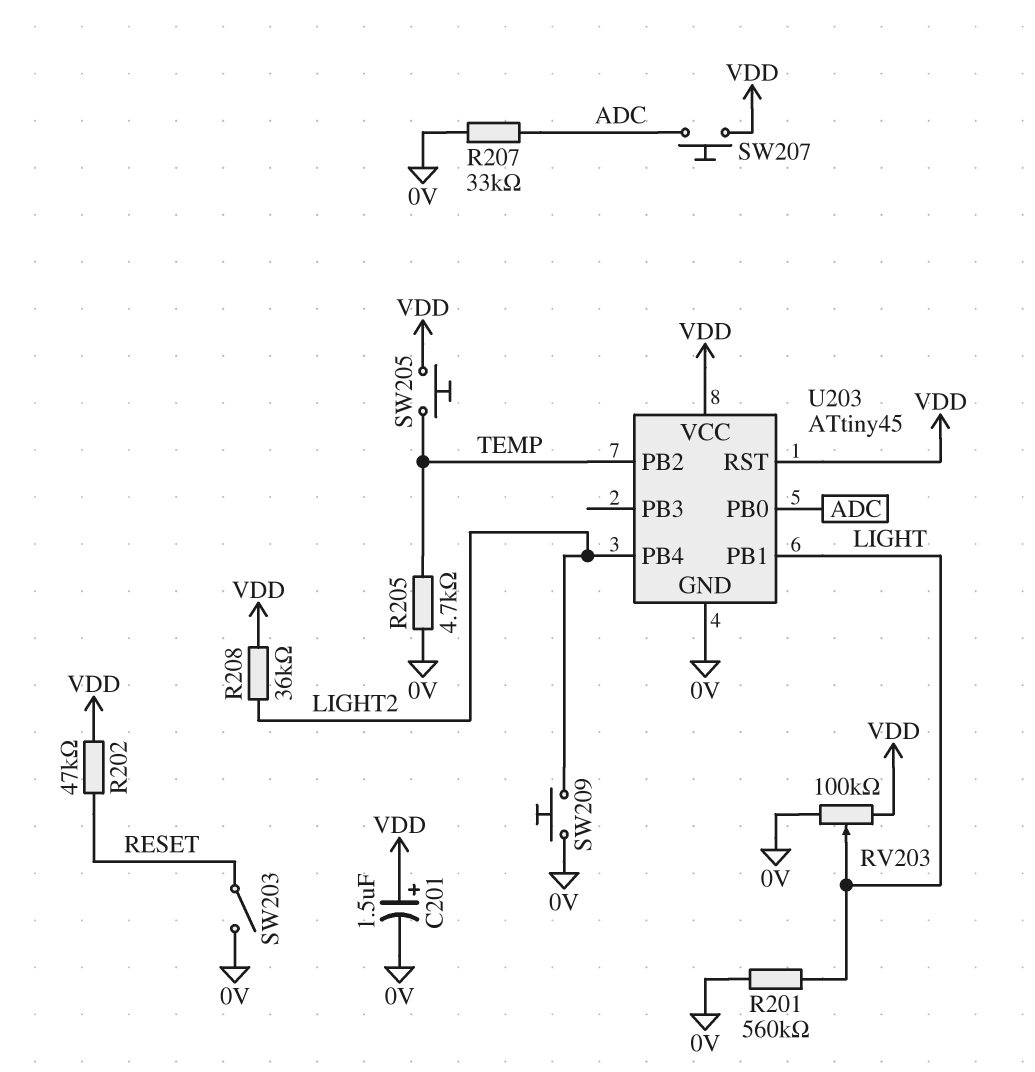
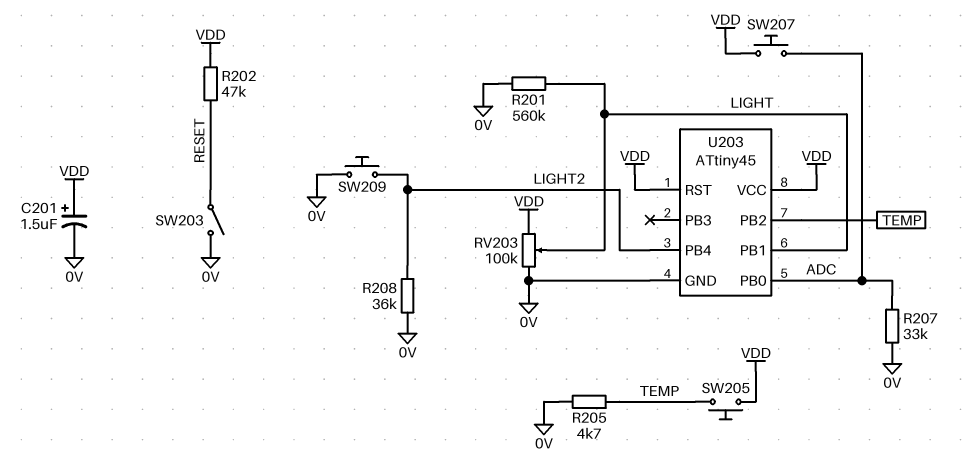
R208: 36k (LIGHT2, VDD) -> 36k (0V, LIGHT2)

